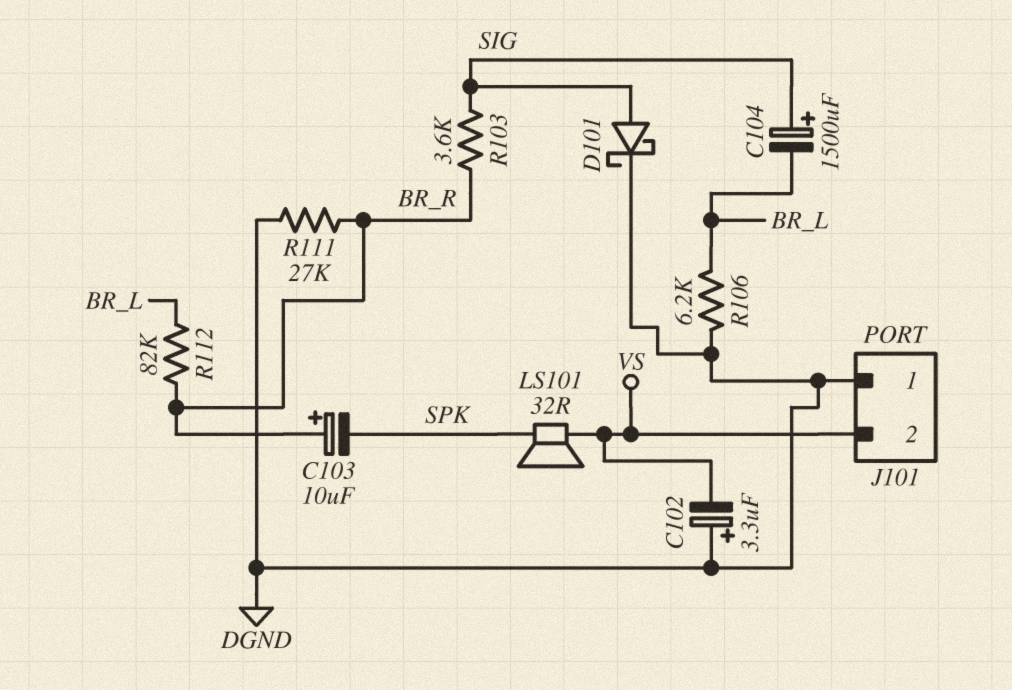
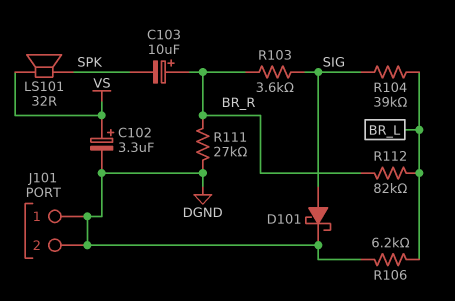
C102: 3.3uF (plus DGND, minus VS) -> 3.3uF (plus VS, minus DGND)
C104: 1500uF (plus SIG, minus BR_L) -> none
J101 pin 2: VS -> DGND
R104: none -> 39k (BR_L, SIG)

